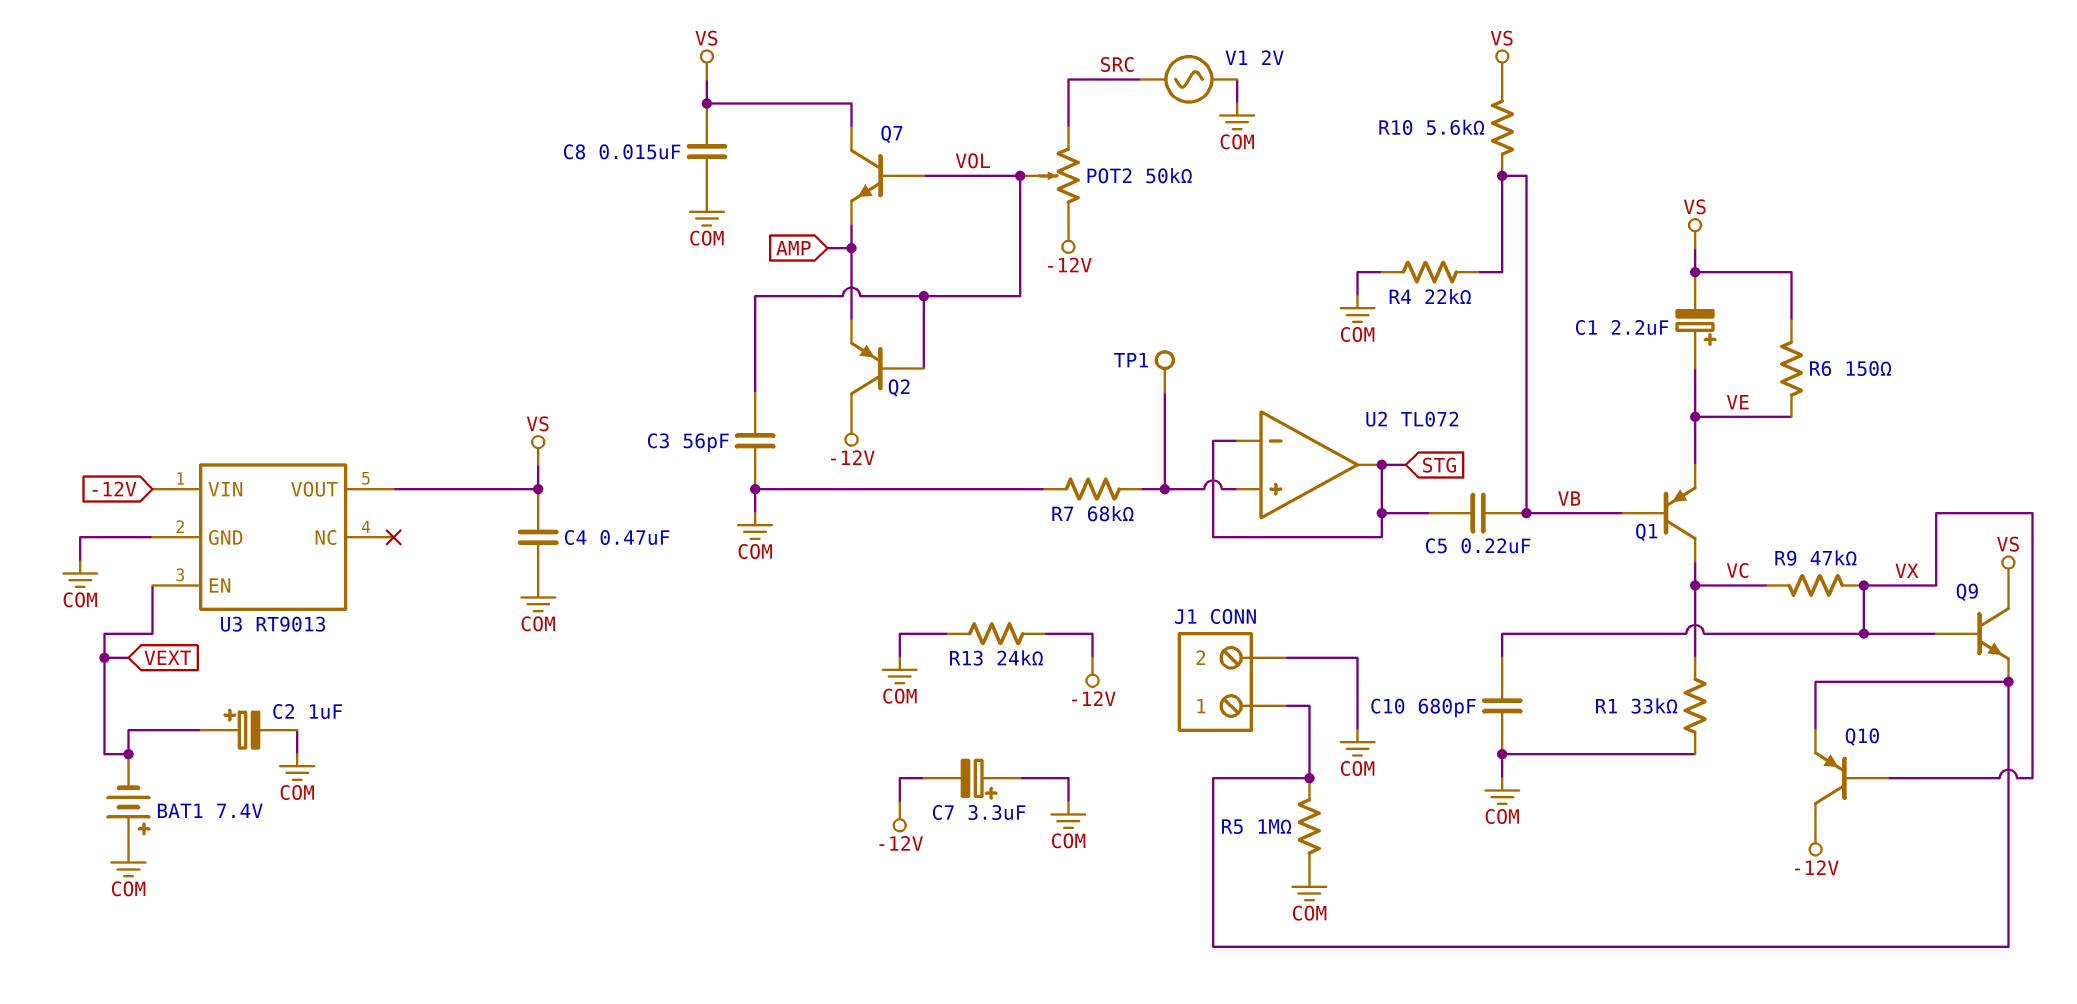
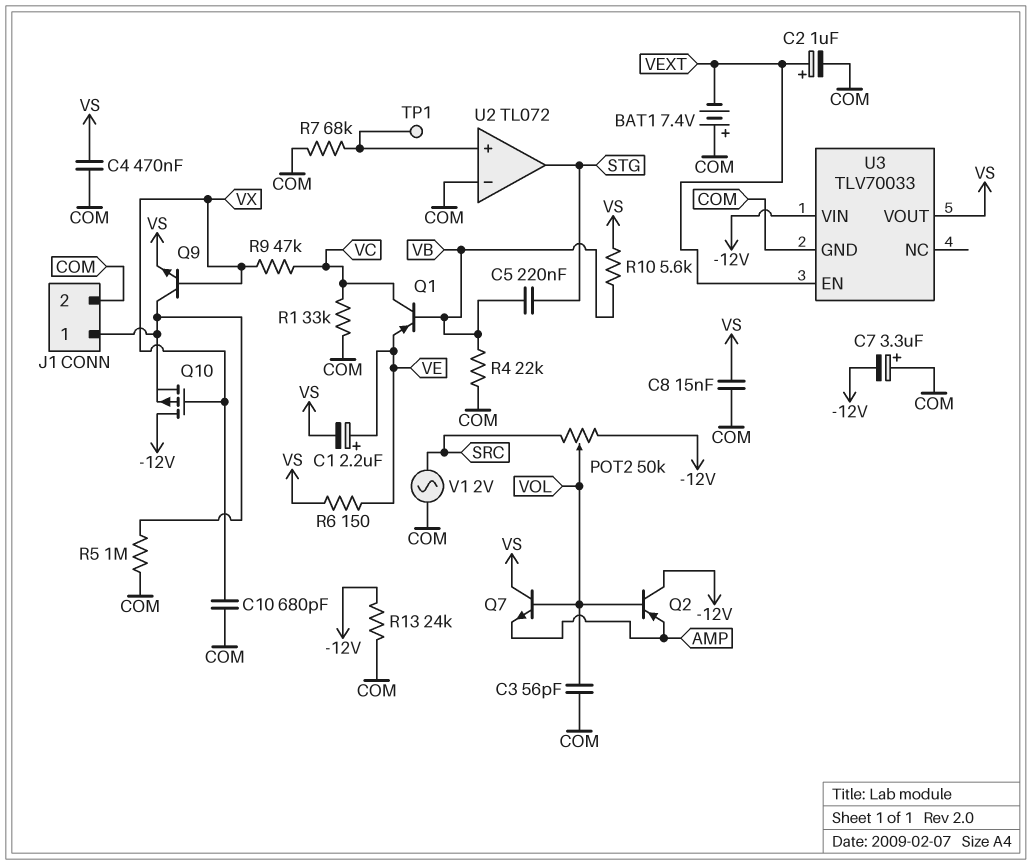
Q9: NPN (B VX, C VS, E J1/1) -> NPN (B VX, C J1/1, E VS)
Q10: PNP (B VX, C -12V, E J1/1) -> PMOS (G VX, D -12V, S J1/1)
U2 pin in-: STG -> COM
U3: RT9013 -> TLV70033

